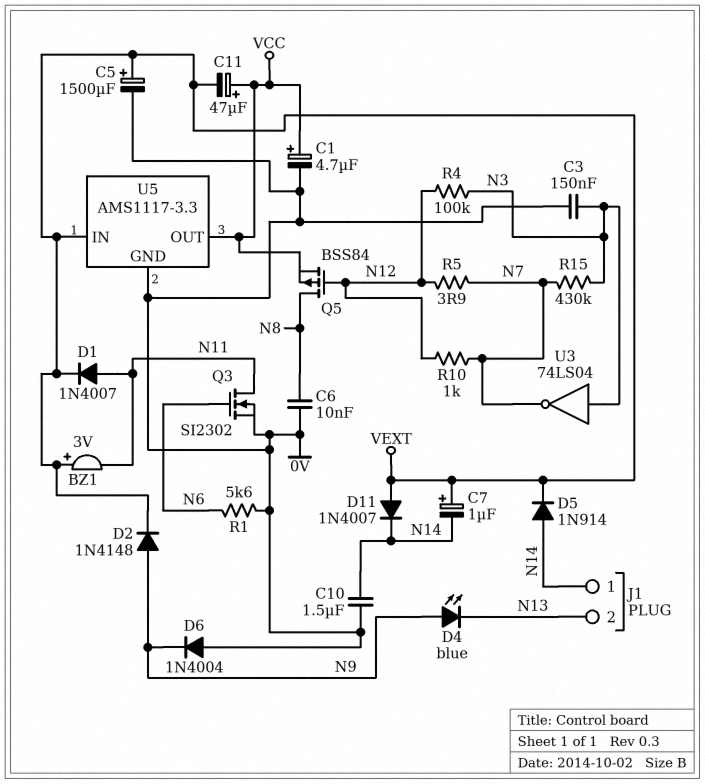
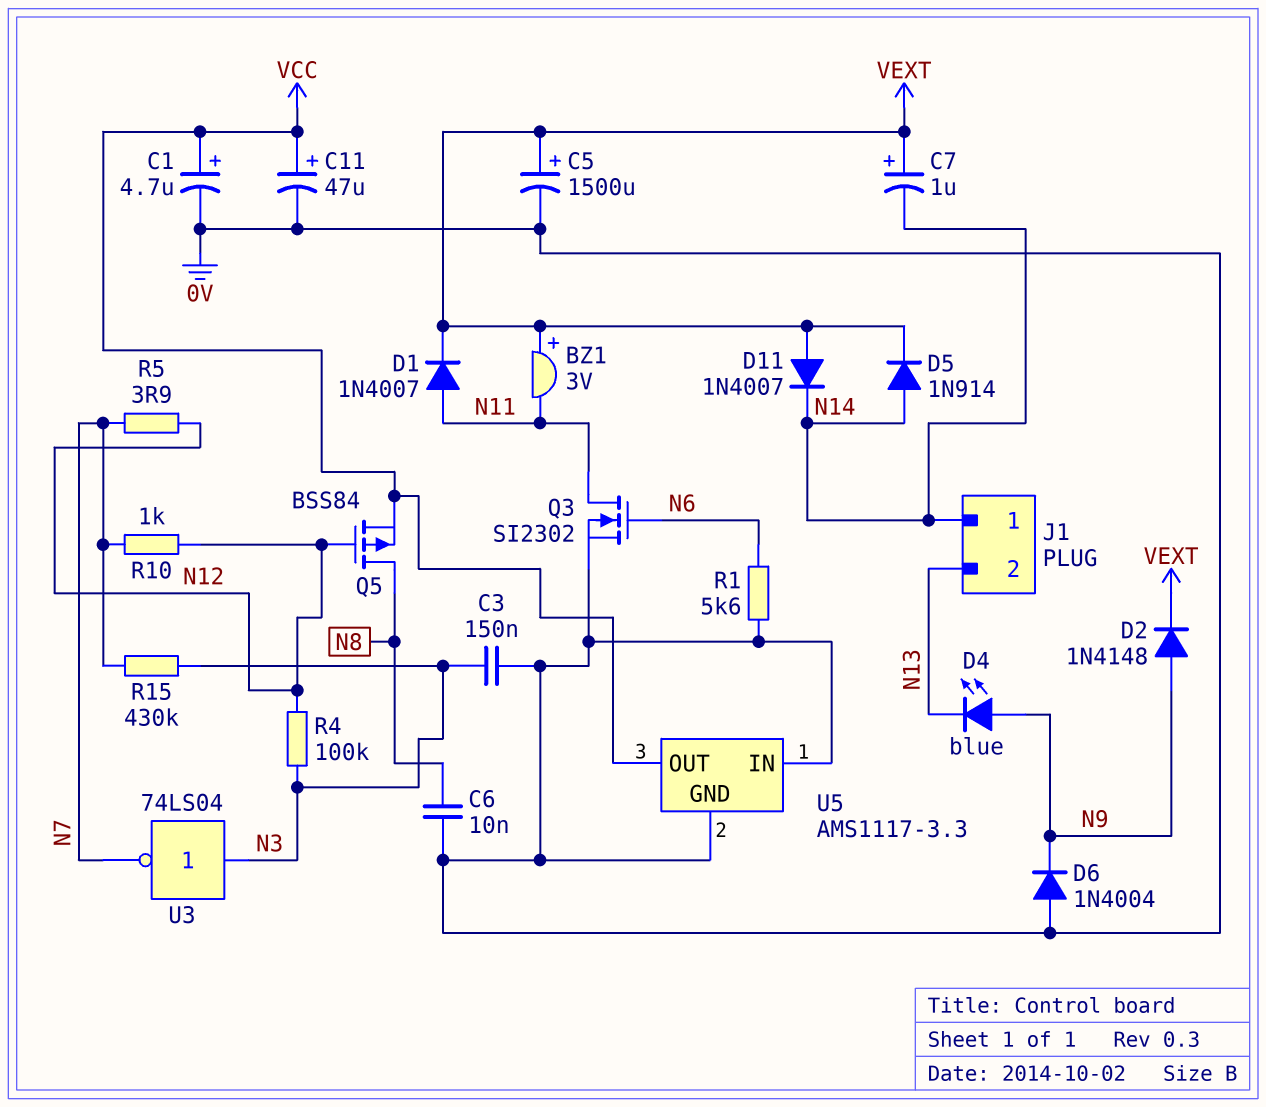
C10: 1.5uF (0V, N14) -> none
C11: 47uF (plus VCC, minus VEXT) -> 47uF (plus VCC, minus 0V)
U5 pin IN: VEXT -> 0V

